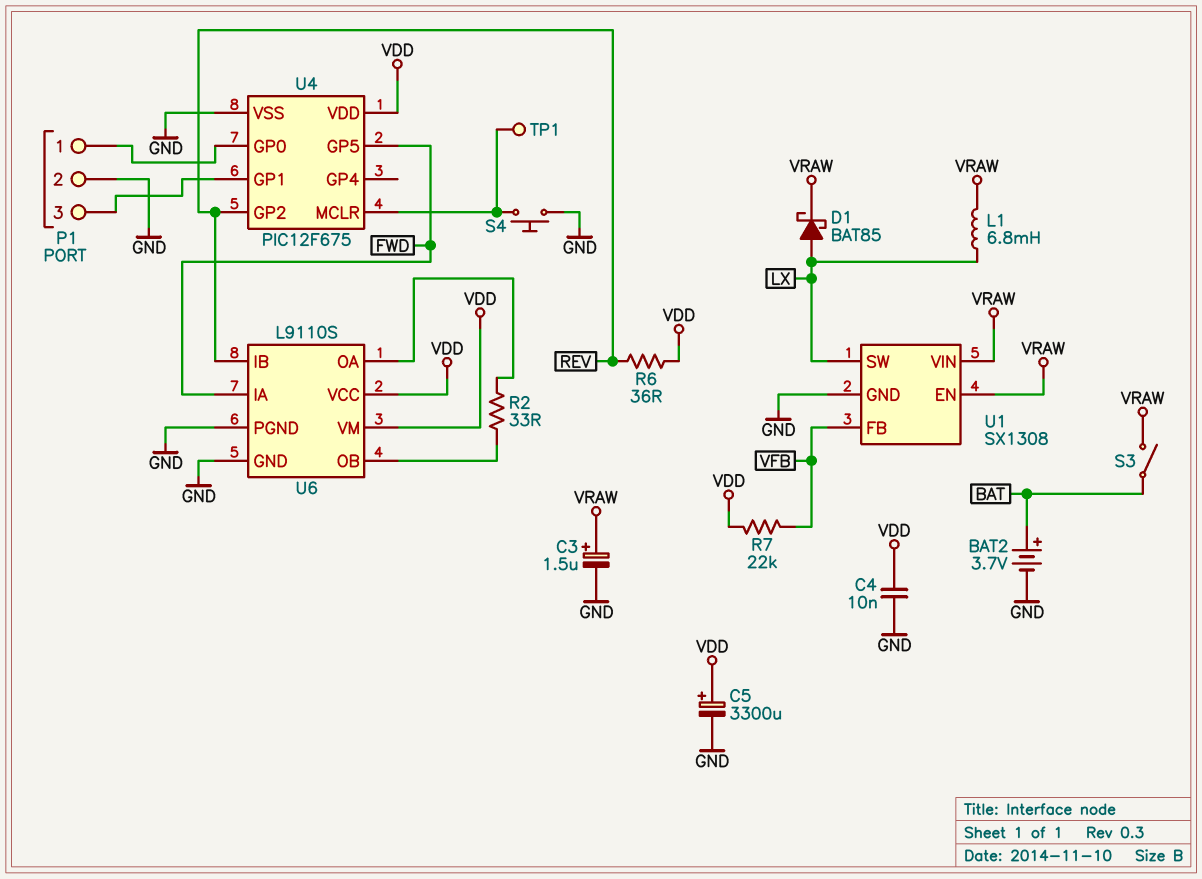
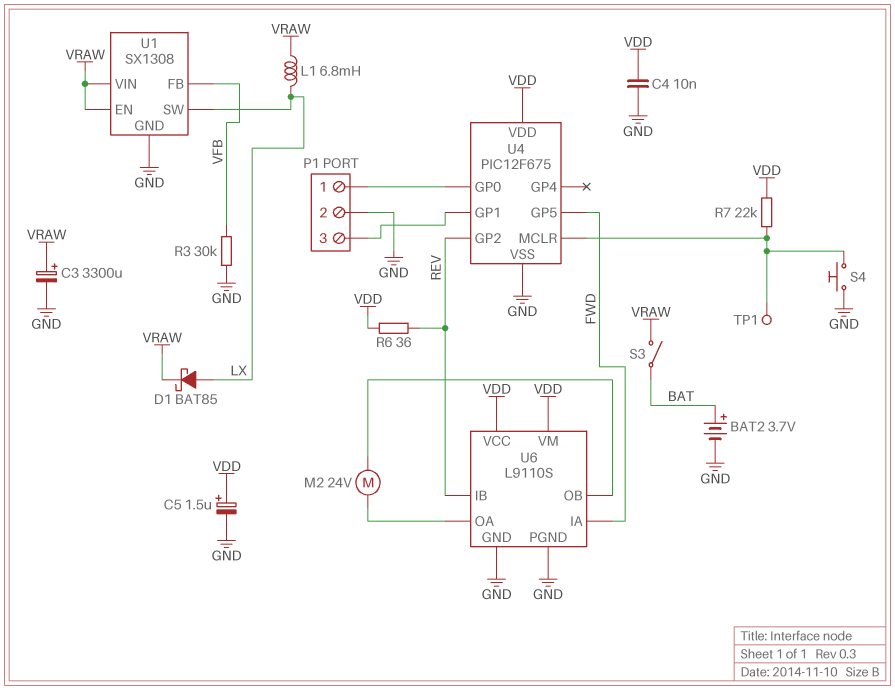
C3: 1.5uF (plus VRAW, minus GND) -> 3300uF (plus VRAW, minus GND)
C5: 3300uF (plus VDD, minus GND) -> 1.5uF (plus VDD, minus GND)
M2: none -> motor 24V (U6/OA, U6/OB)
R2: 33 (U6/OA, U6/OB) -> none
R3: none -> 30k (GND, VFB)
R7: 22k (VDD, VFB) -> 22k (U4/MCLR, VDD)

